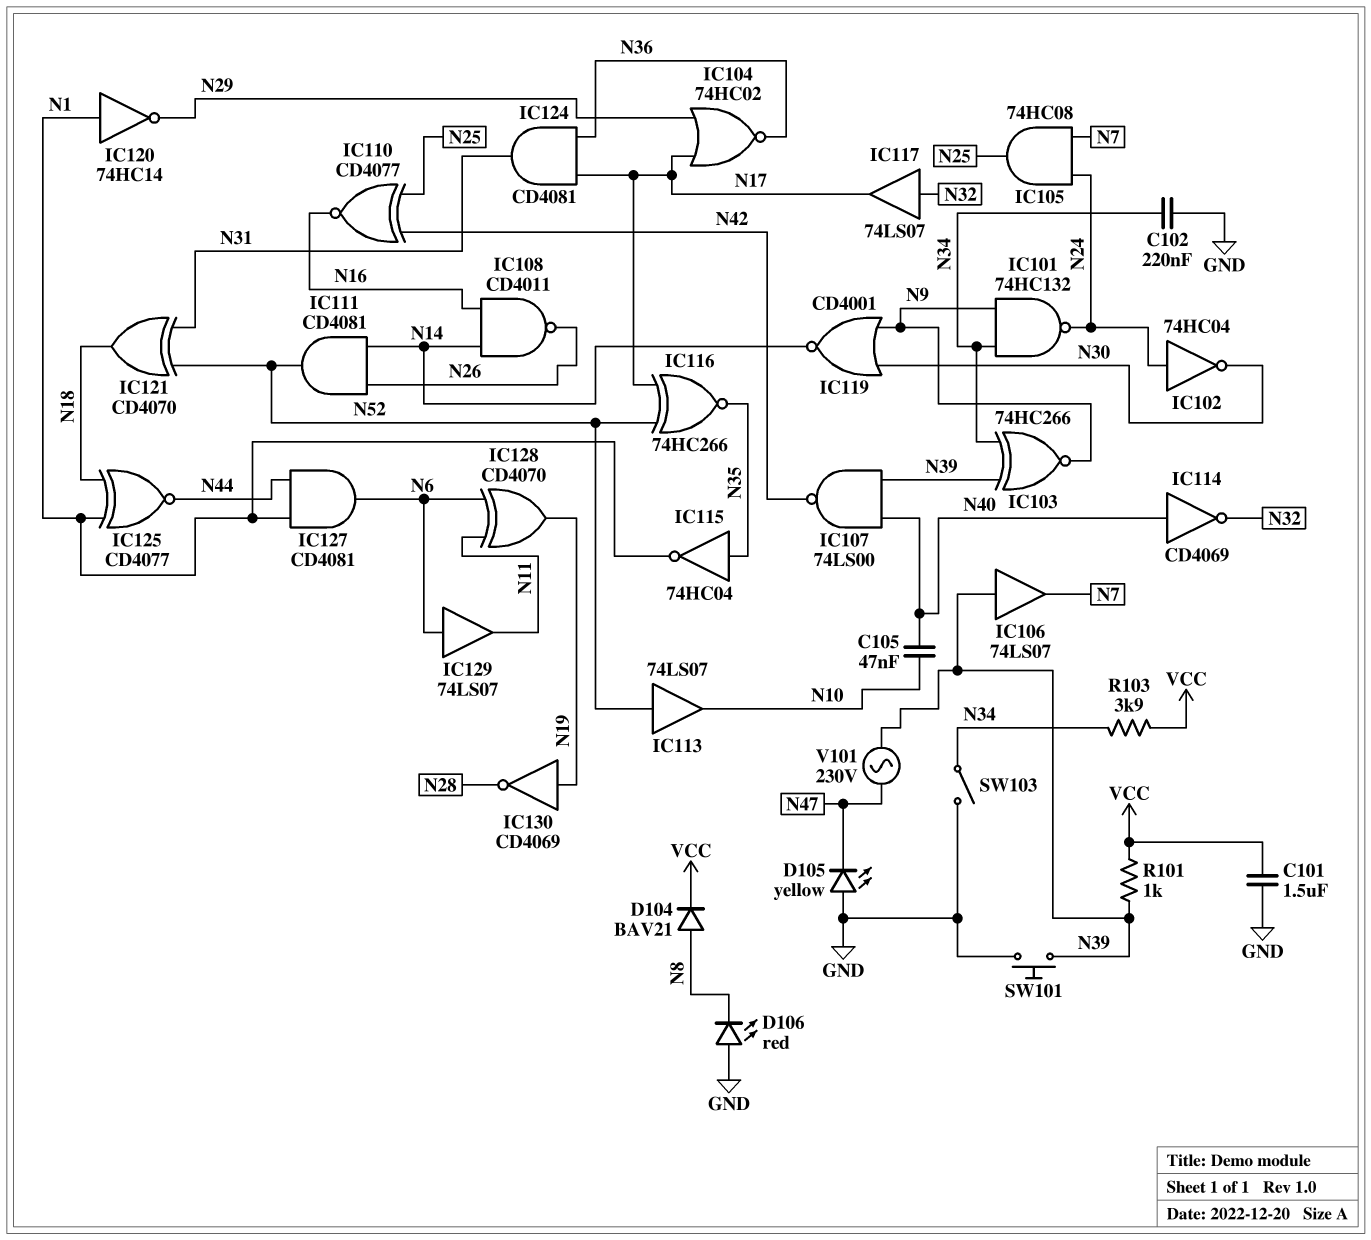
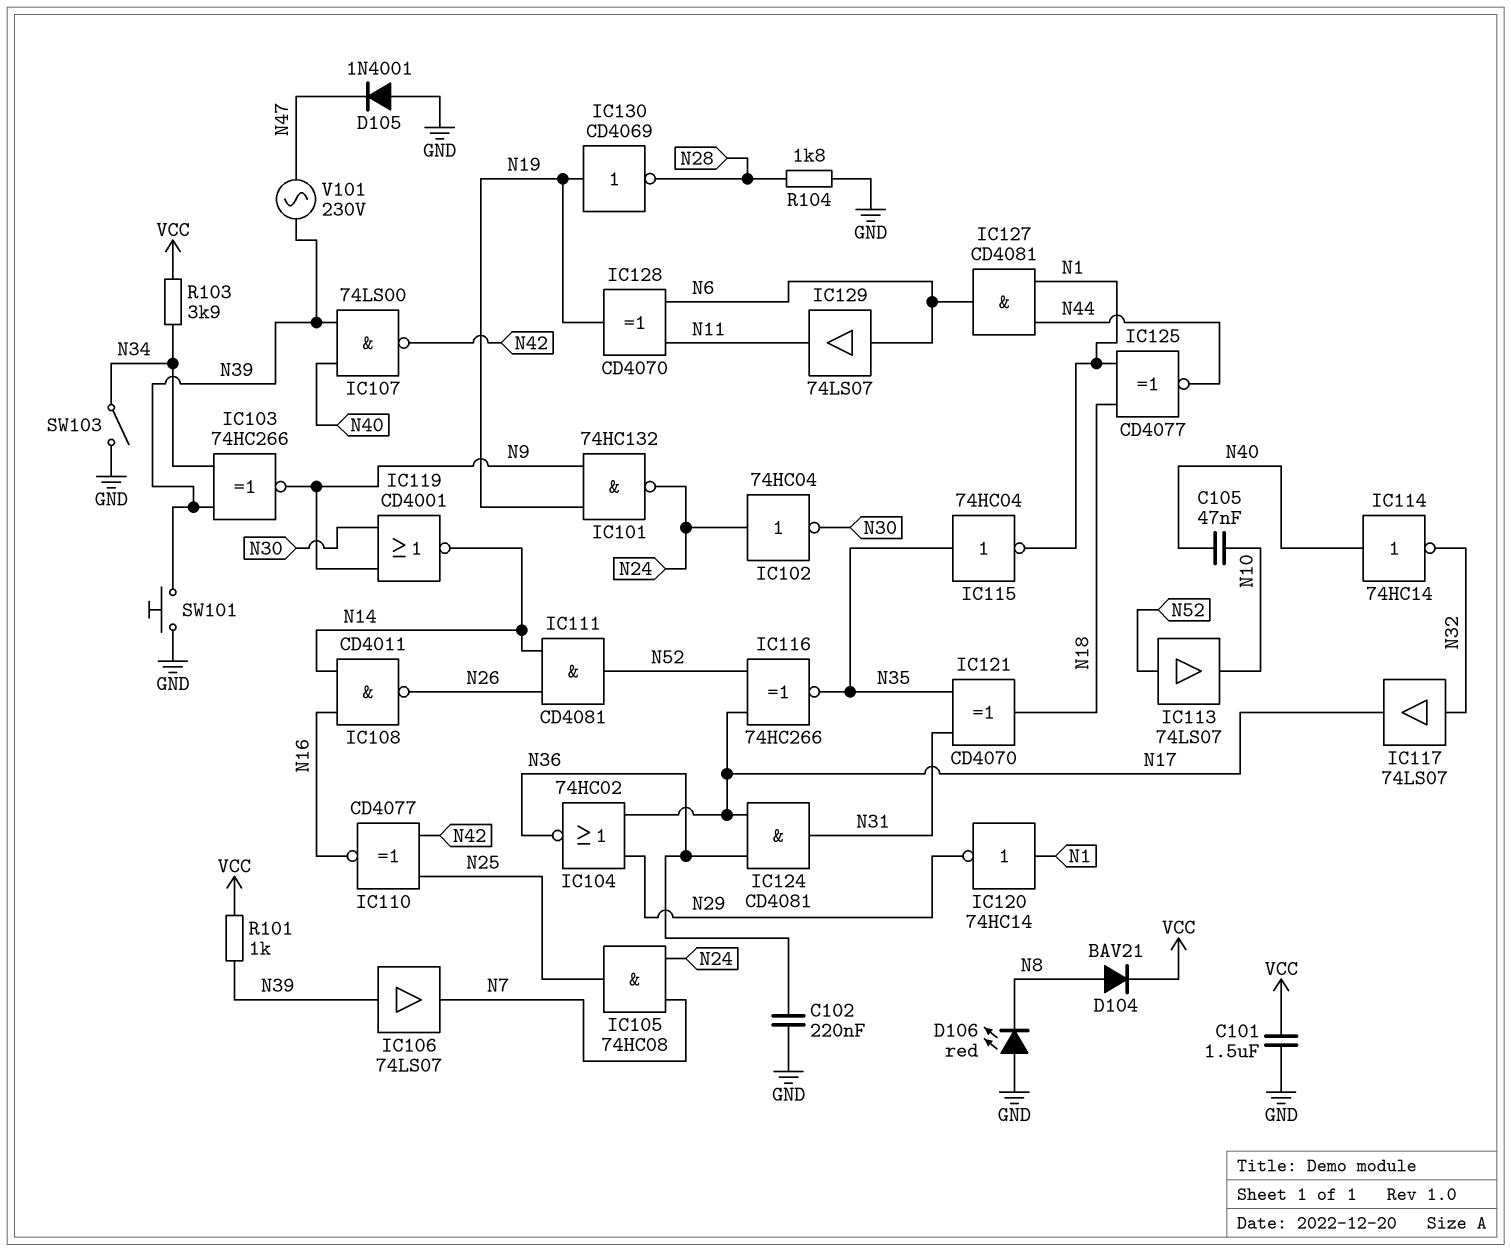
C102: 220nF (GND, N34) -> 220nF (GND, N36)
D105: LED yellow (A GND, K N47) -> diode 1N4001 (A GND, K N47)
IC101: NAND 74HC132 (in N9, in N34, out N24) -> NAND 74HC132 (in N9, in N19, out N24)
IC114: NOT CD4069 (in N40, out N32) -> NOT 74HC14 (in N40, out N32)
IC121: XOR CD4070 (in N31, in N52, out N18) -> XOR CD4070 (in N31, in N35, out N18)
R104: none -> 1.8k (GND, N28)

